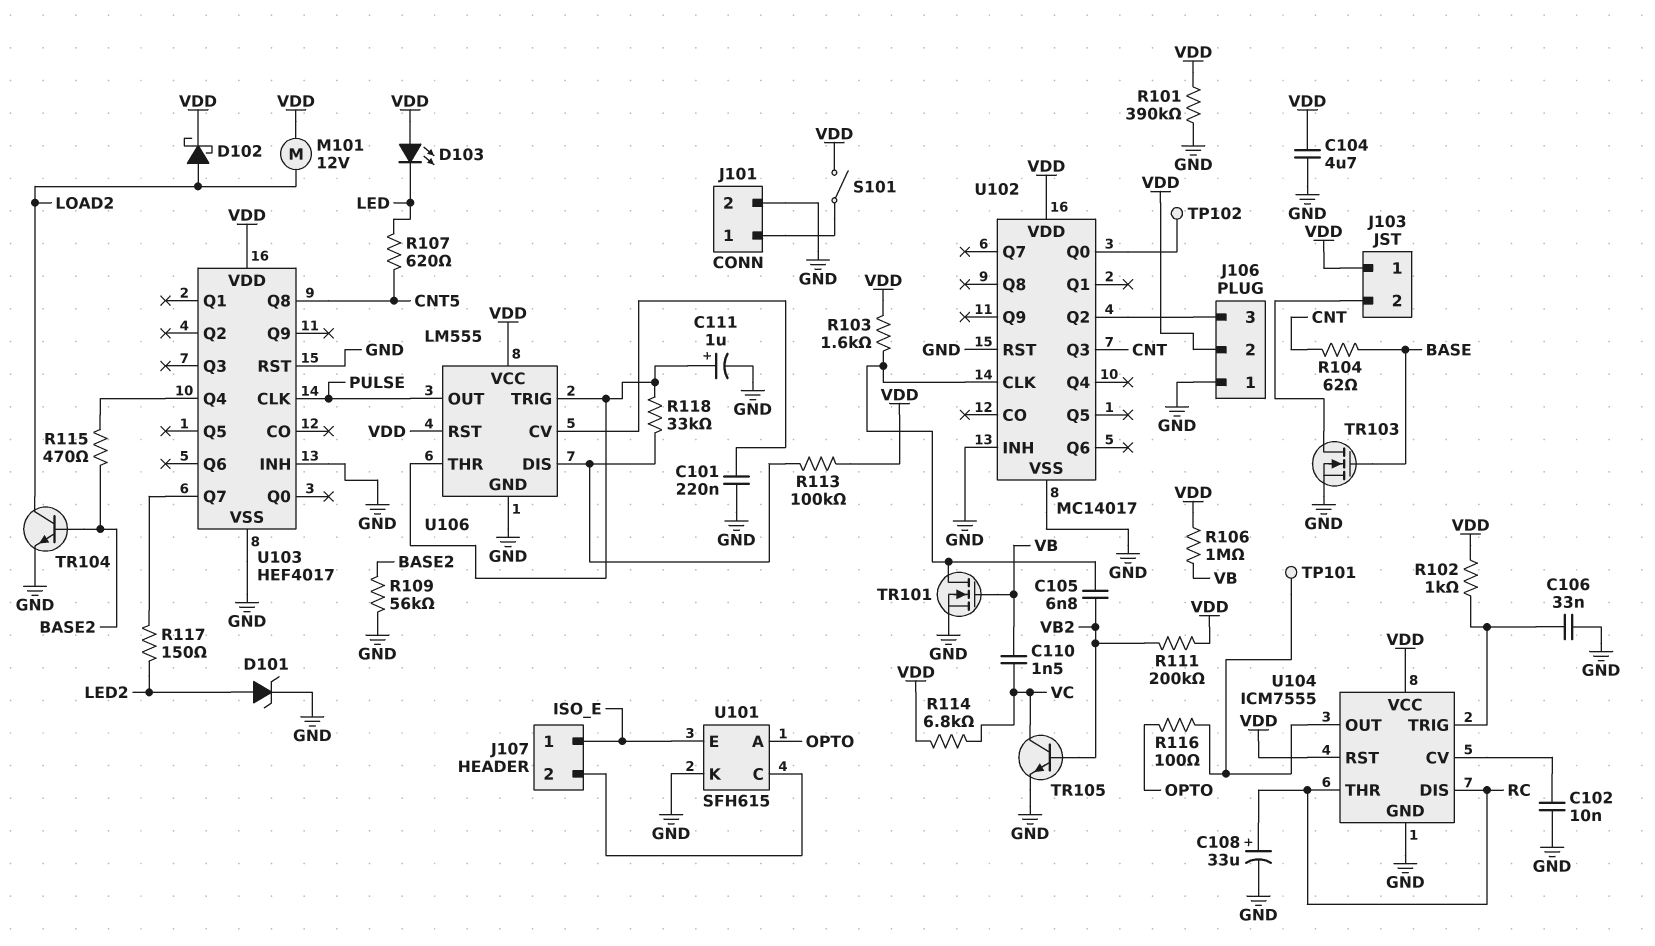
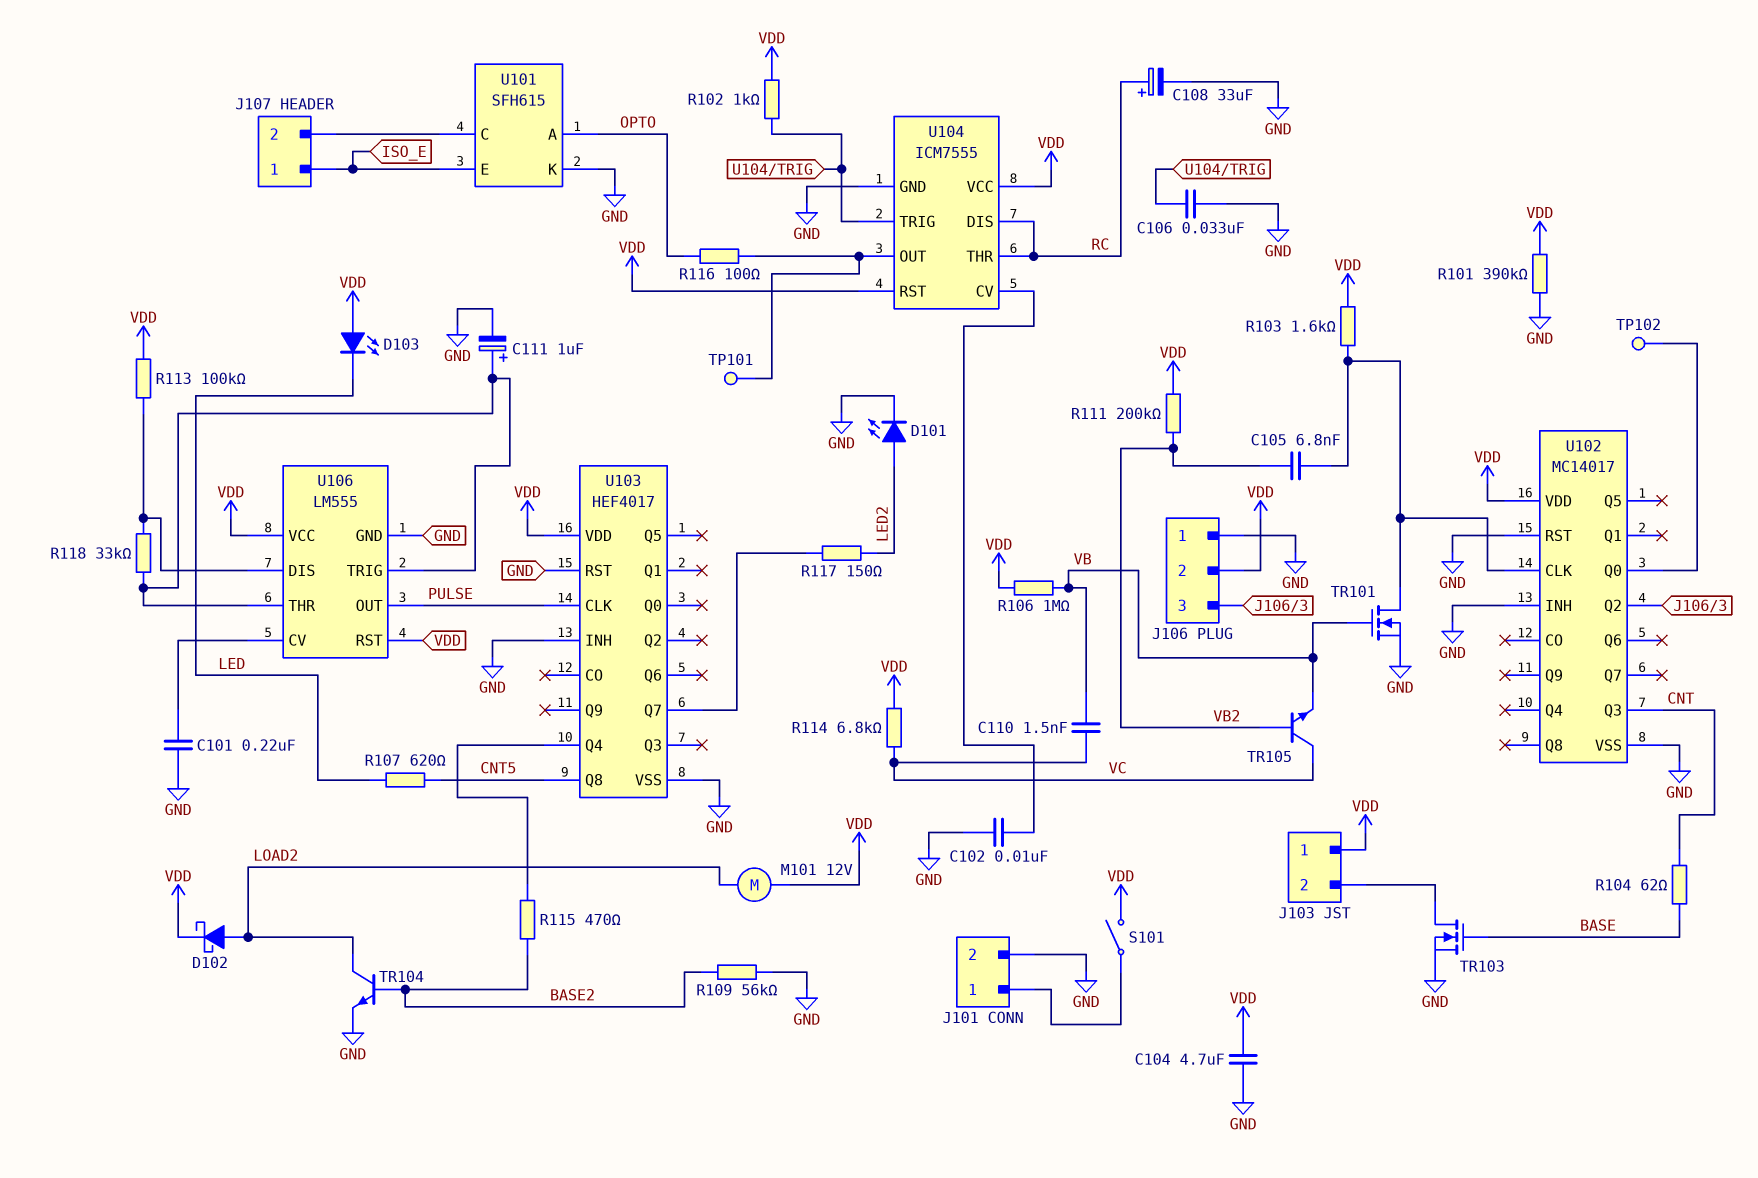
D101: zener (A LED2, K GND) -> LED (A LED2, K GND)
TR105: NPN (B VB2, C VC, E GND) -> NPN (B VB2, C VC, E VB)

